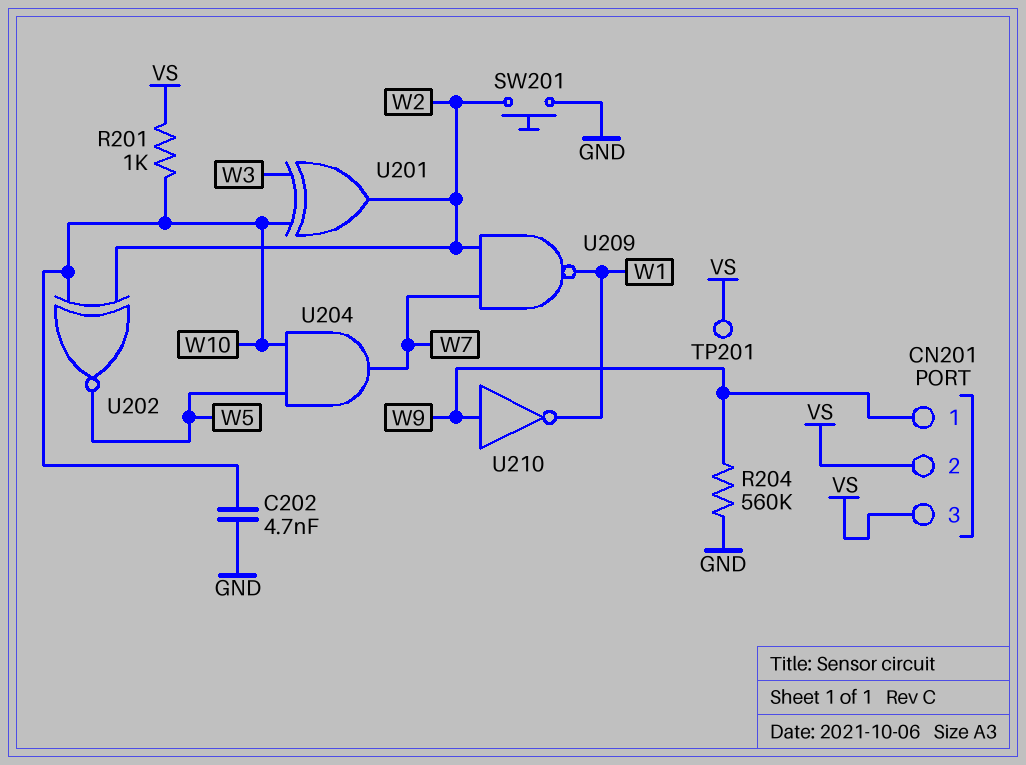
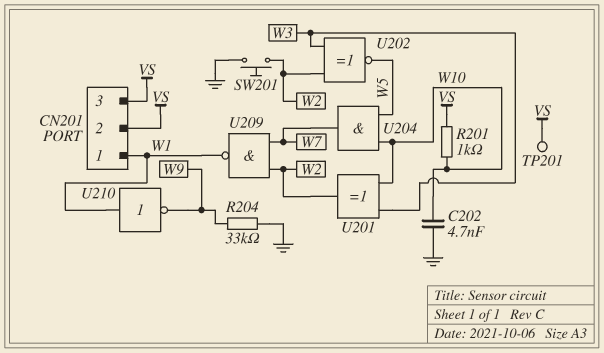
CN201 pin 1: W9 -> W1
R204: 560k (GND, W9) -> 33k (GND, W9)
U202: XNOR (in W2, in W10, out W5) -> XNOR (in W2, in W3, out W5)
U210: NOT (in W9, out W1) -> NOT (in W1, out W9)

